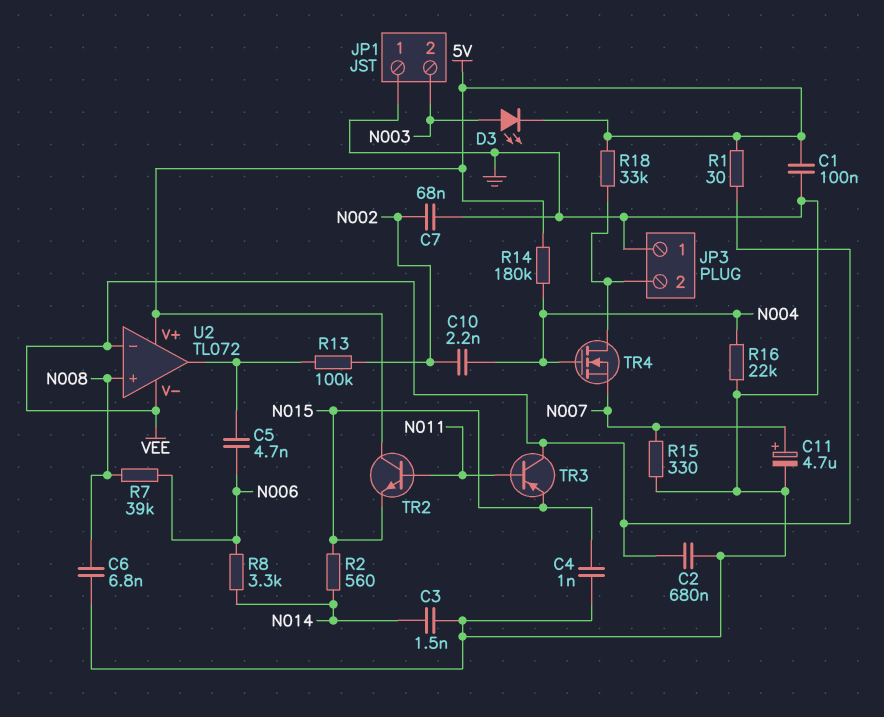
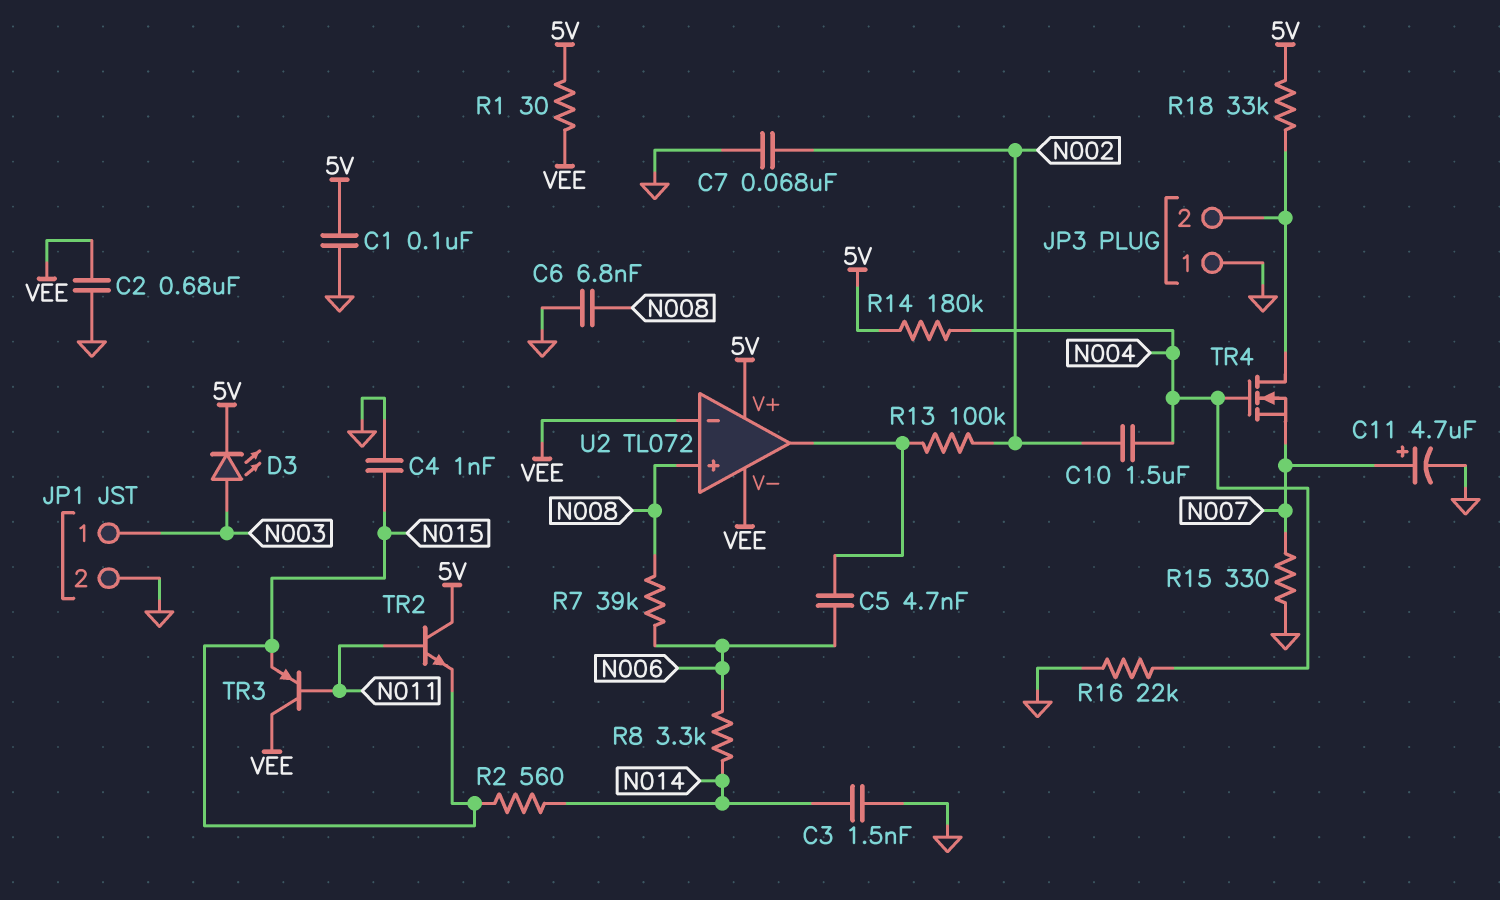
C10: 2.2nF (N002, N004) -> 1.5uF (N002, N004)
JP1 pin 1: GND -> N003
JP1 pin 2: N003 -> GND

